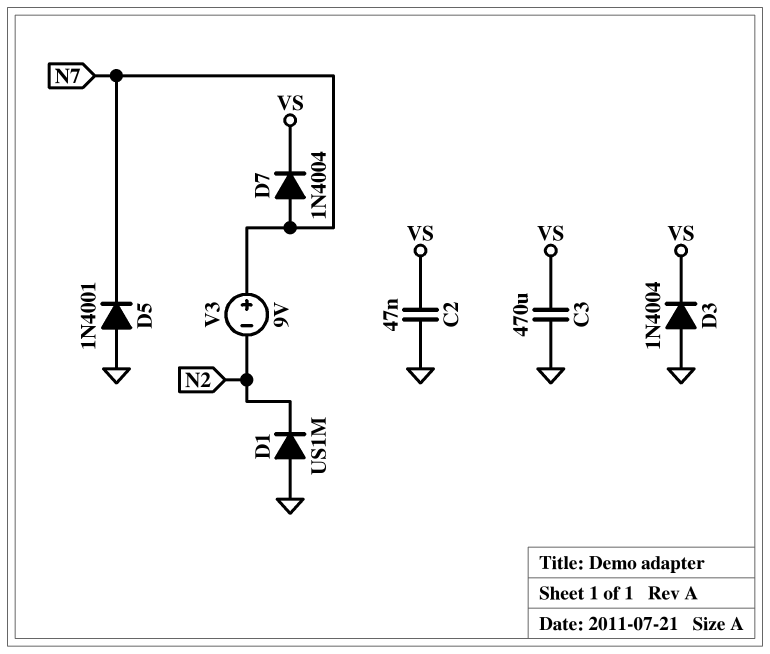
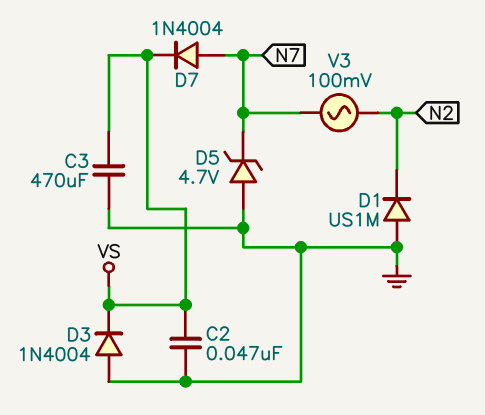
D5: diode 1N4001 (A GND, K N7) -> zener 4.7V (A GND, K N7)
V3: 9V (plus N7, minus N2) -> AC 100mV (N2, N7)

